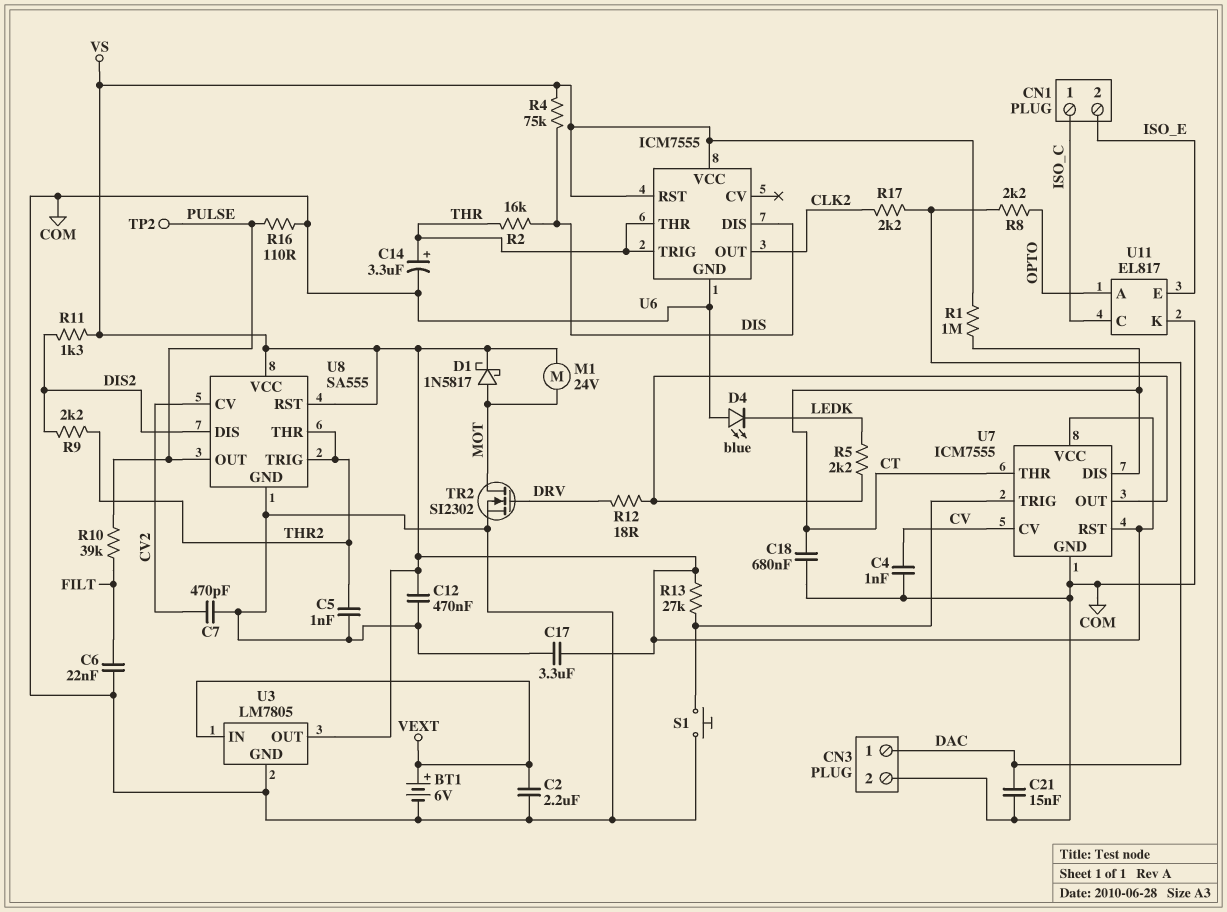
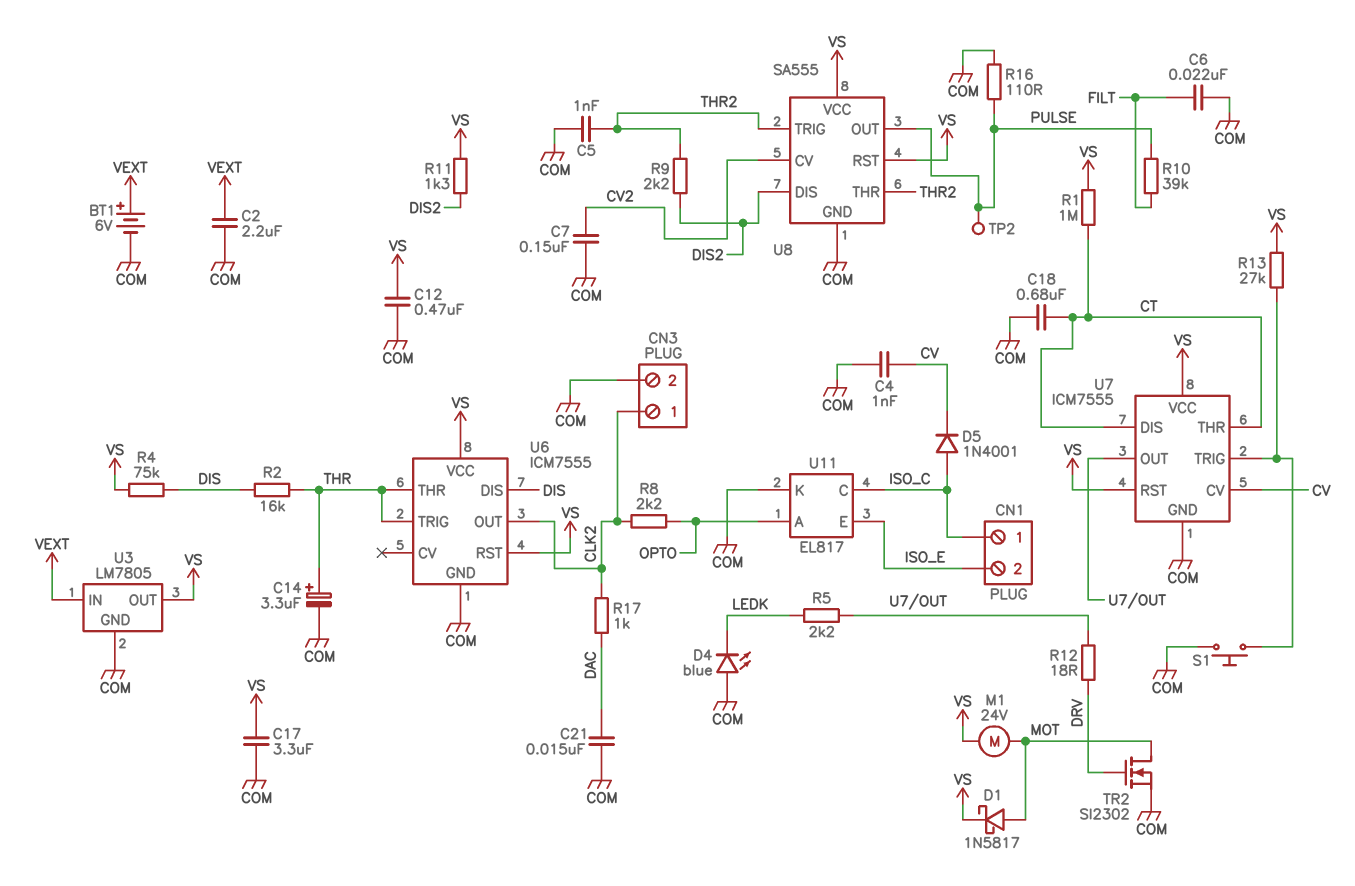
C7: 470pF (COM, CV2) -> 150nF (COM, CV2)
CN3 pin 1: DAC -> CLK2
D5: none -> diode 1N4001 (A ISO_C, K CV)
R8: 2.2k (DAC, OPTO) -> 2.2k (CLK2, OPTO)
R17: 2.2k (CLK2, DAC) -> 1k (CLK2, DAC)

